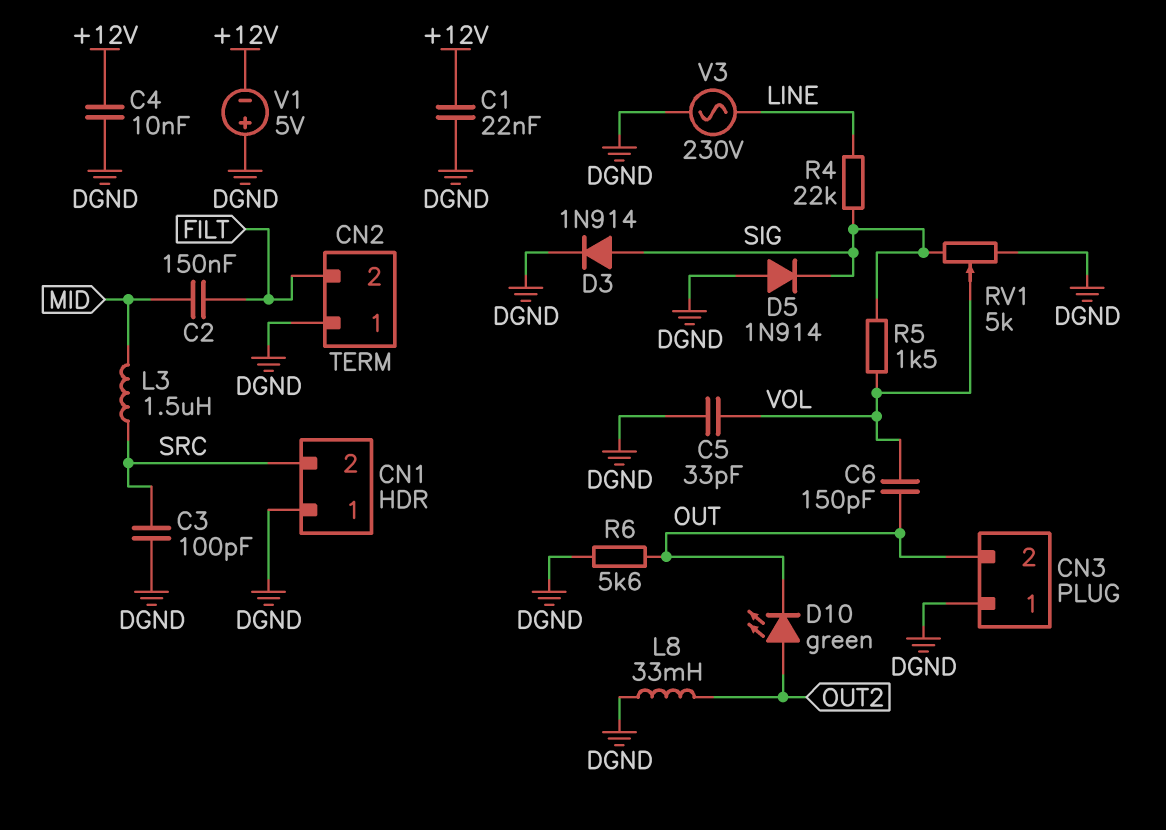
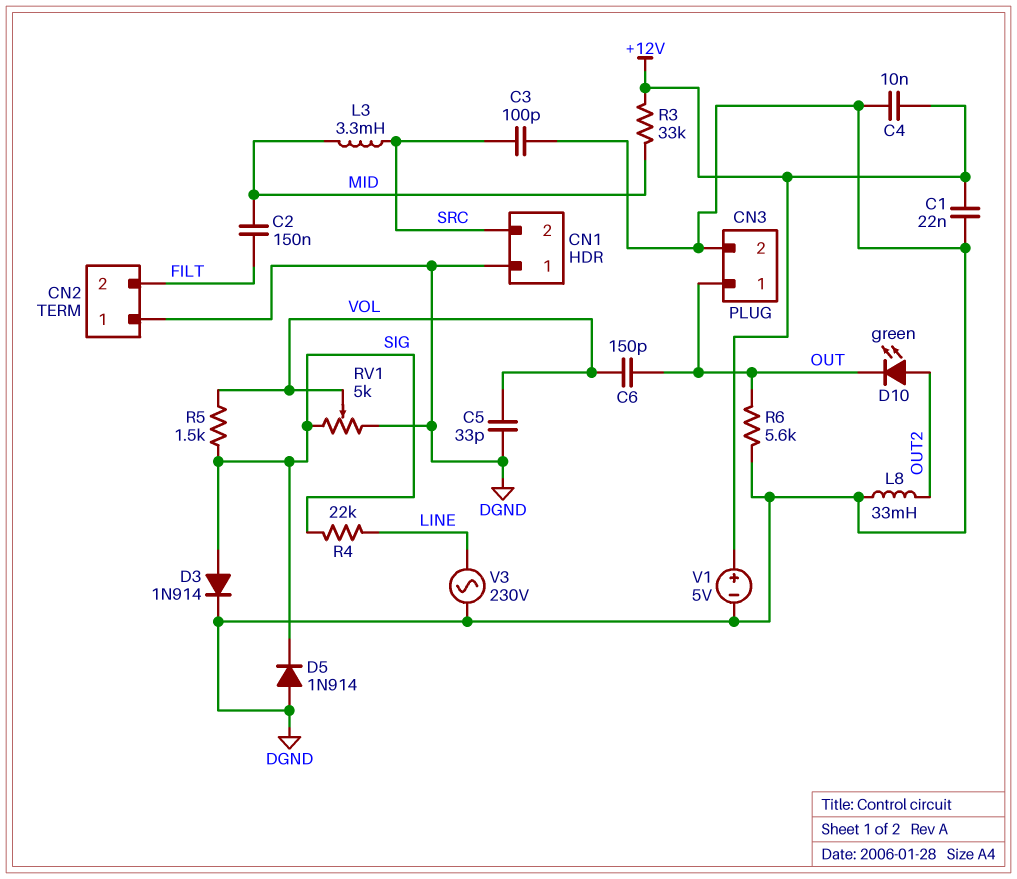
CN3 pin 1: DGND -> OUT
CN3 pin 2: OUT -> DGND
L3: 1.5uH (MID, SRC) -> 3.3mH (MID, SRC)
R3: none -> 33k (+12V, MID)
V1: 5V (plus DGND, minus +12V) -> 5V (plus +12V, minus DGND)

